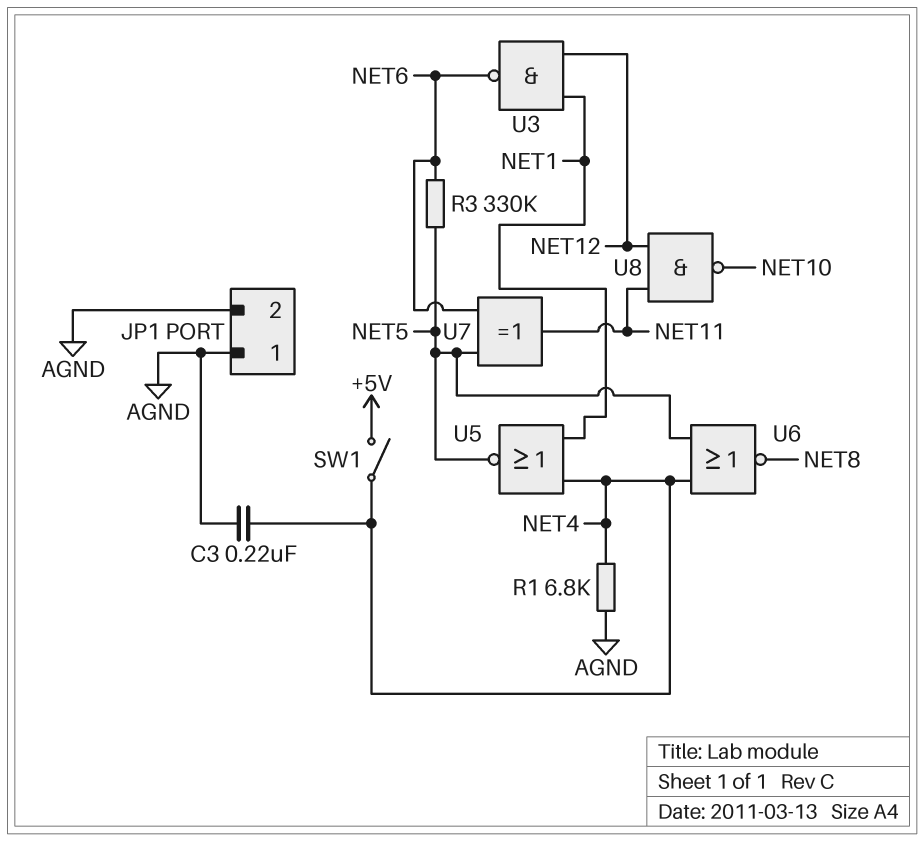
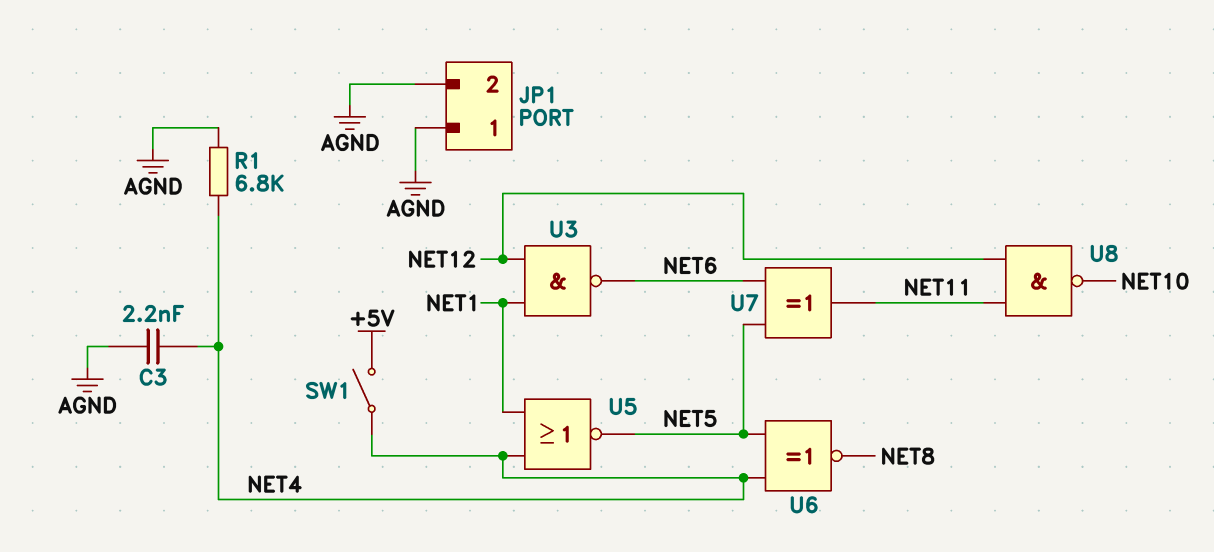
C3: 220nF (AGND, NET4) -> 2.2nF (AGND, NET4)
R3: 330k (NET5, NET6) -> none
U6: NOR (in NET4, in NET5, out NET8) -> XNOR (in NET4, in NET5, out NET8)

